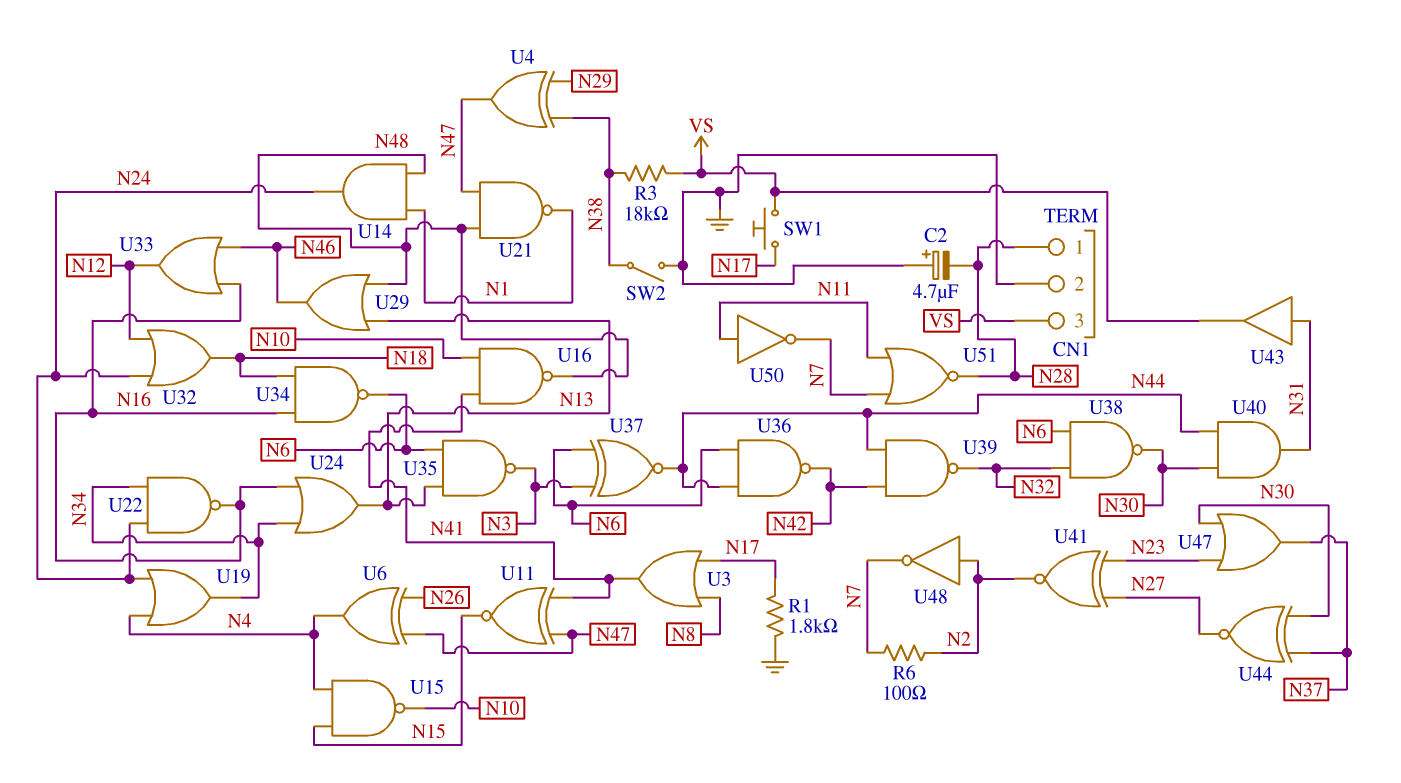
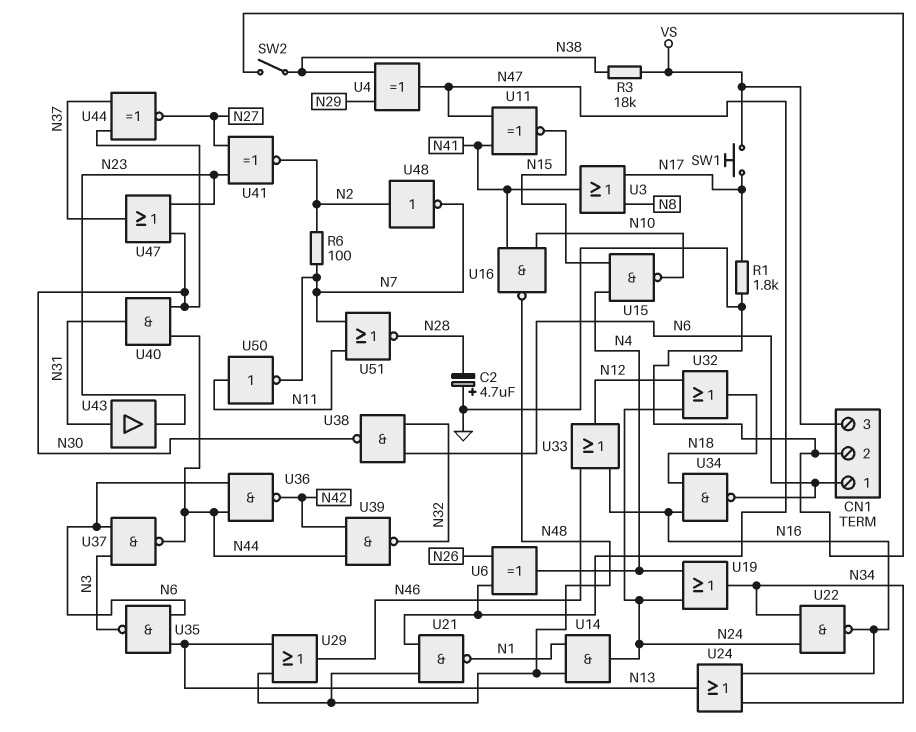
CN1 pin 1: N28 -> N6
U37: XNOR (in N3, in N6, out N44) -> NAND (in N3, in N6, out N44)
U43: buffer (in N31, out VS) -> buffer (in N31, out N23)

